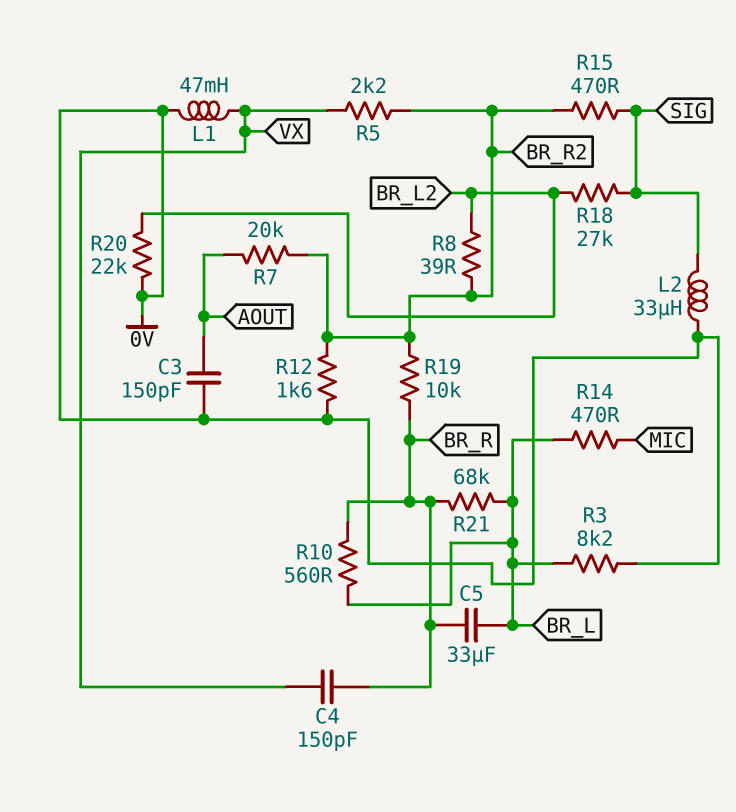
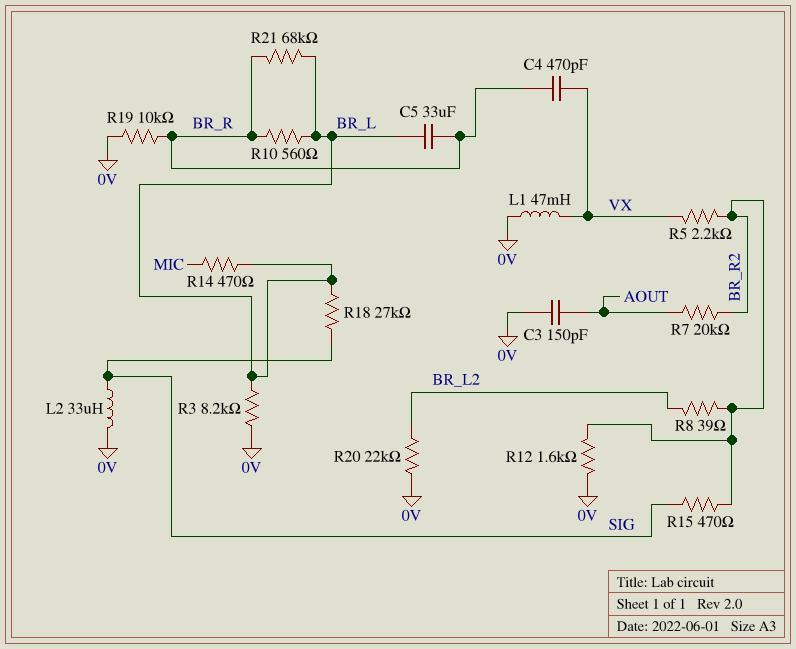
C4: 150pF (BR_R, VX) -> 470pF (BR_R, VX)
R18: 27k (BR_L2, SIG) -> 27k (BR_L, SIG)
R19: 10k (BR_R, BR_R2) -> 10k (0V, BR_R)

